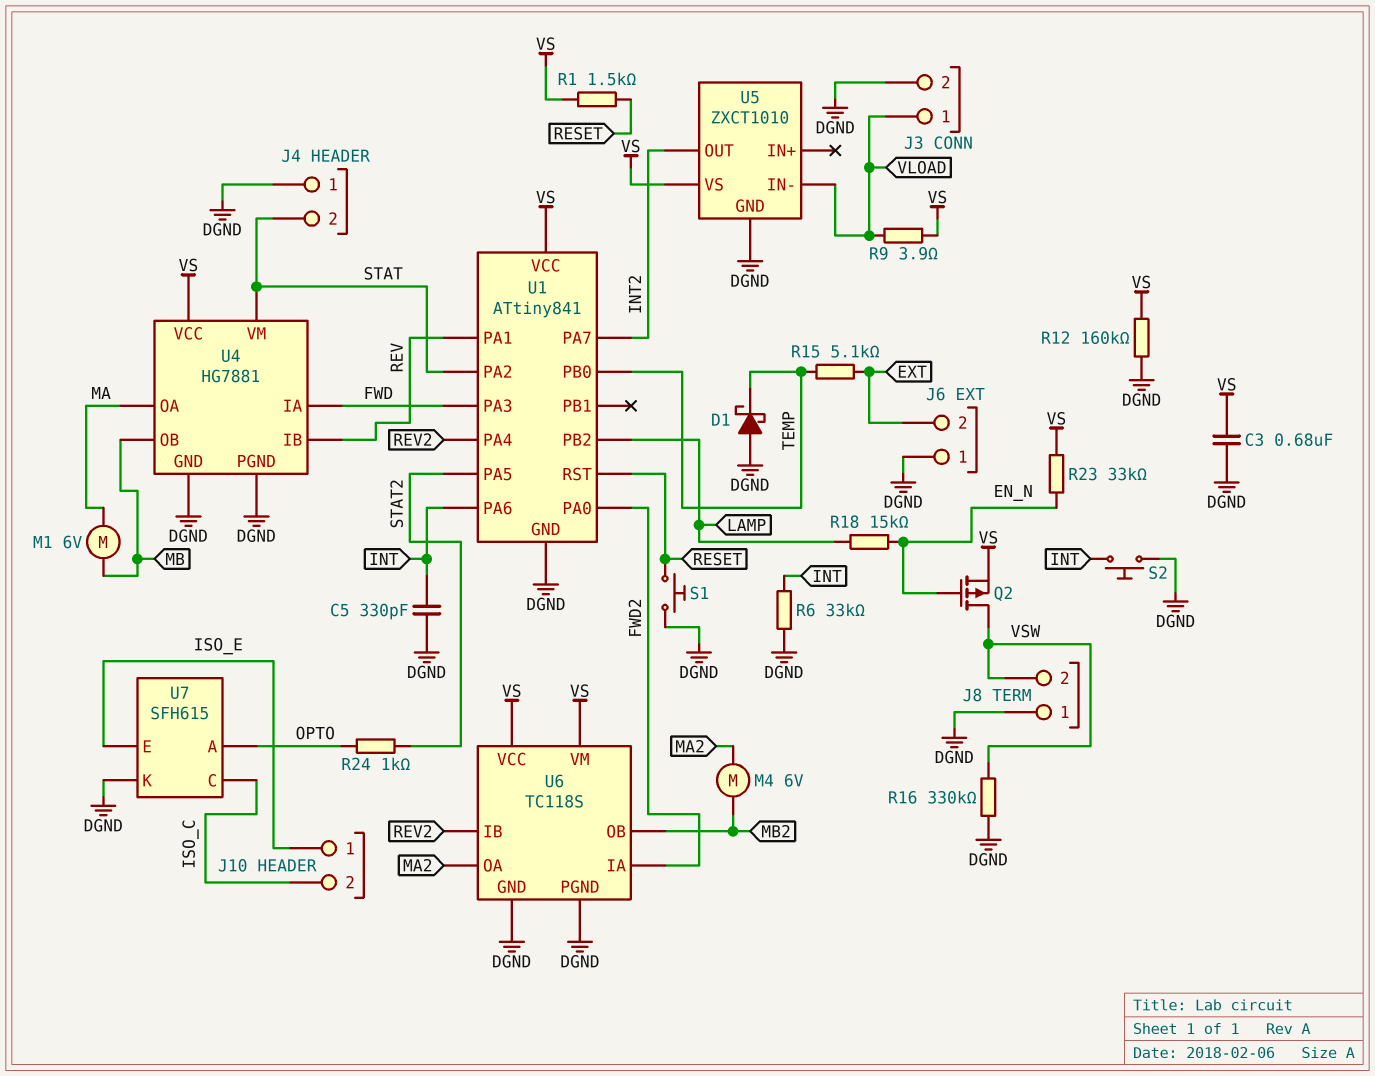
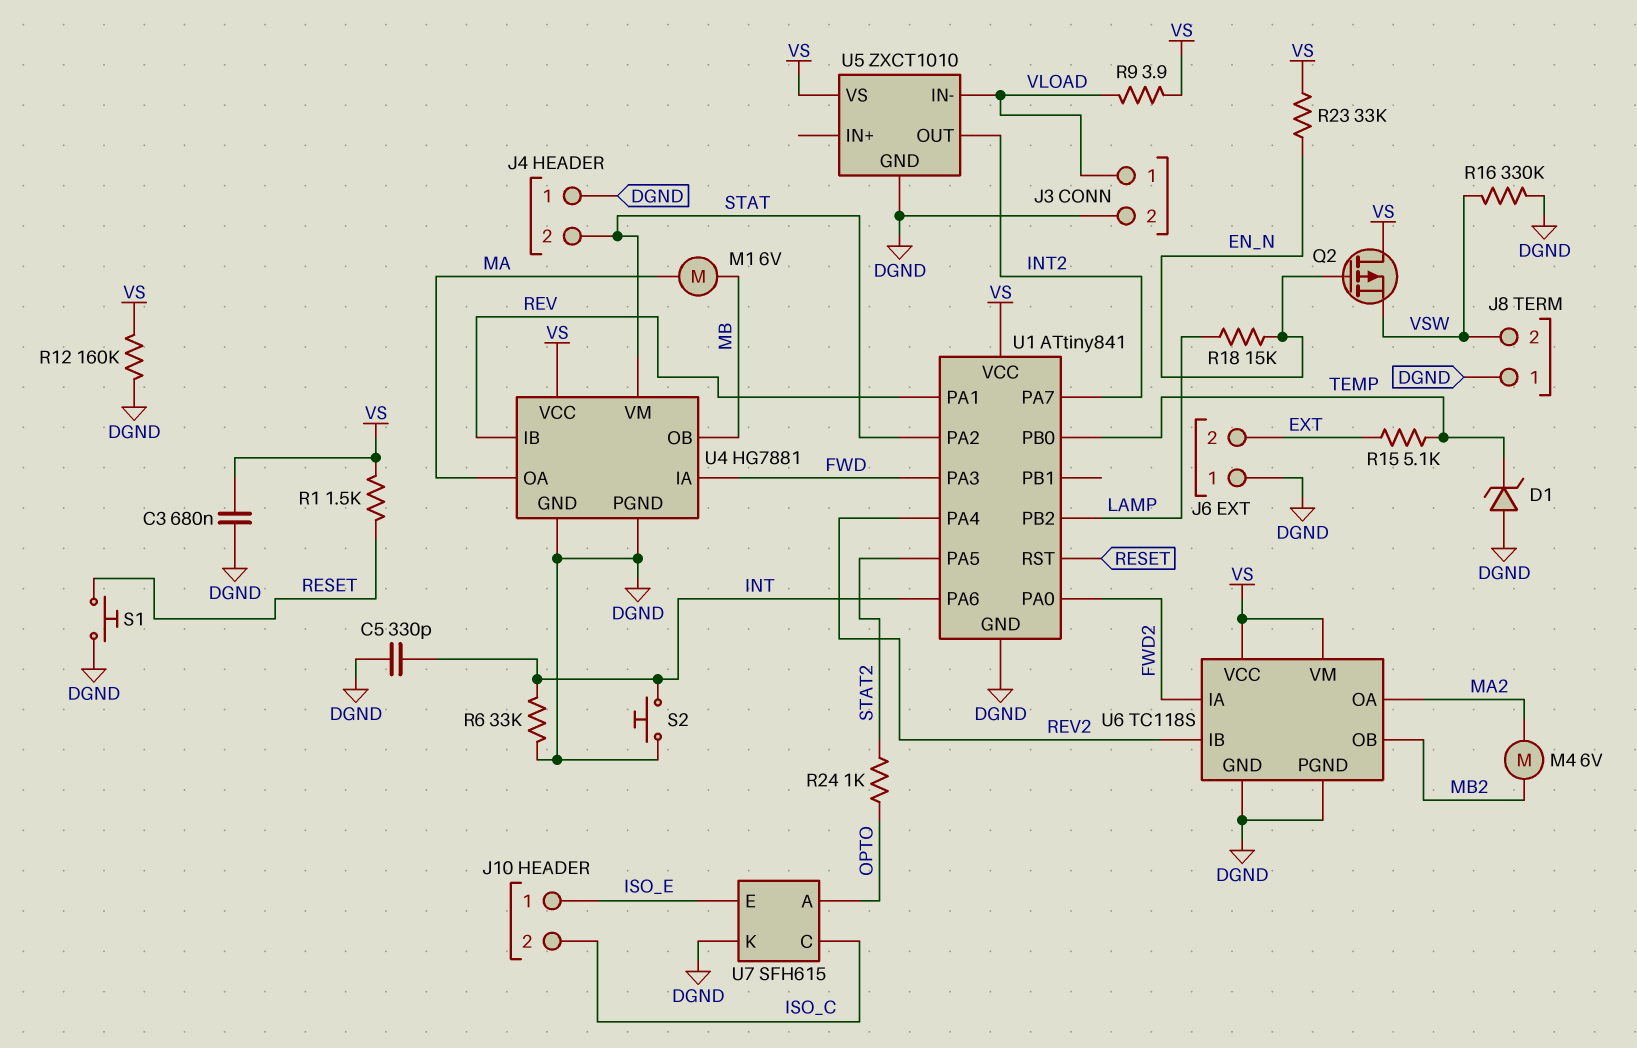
D1: schottky (A DGND, K TEMP) -> zener (A DGND, K TEMP)
Q2: PMOS (G EN_N, D VSW, S VS) -> PMOS (G EN_N, D VS, S VSW)

